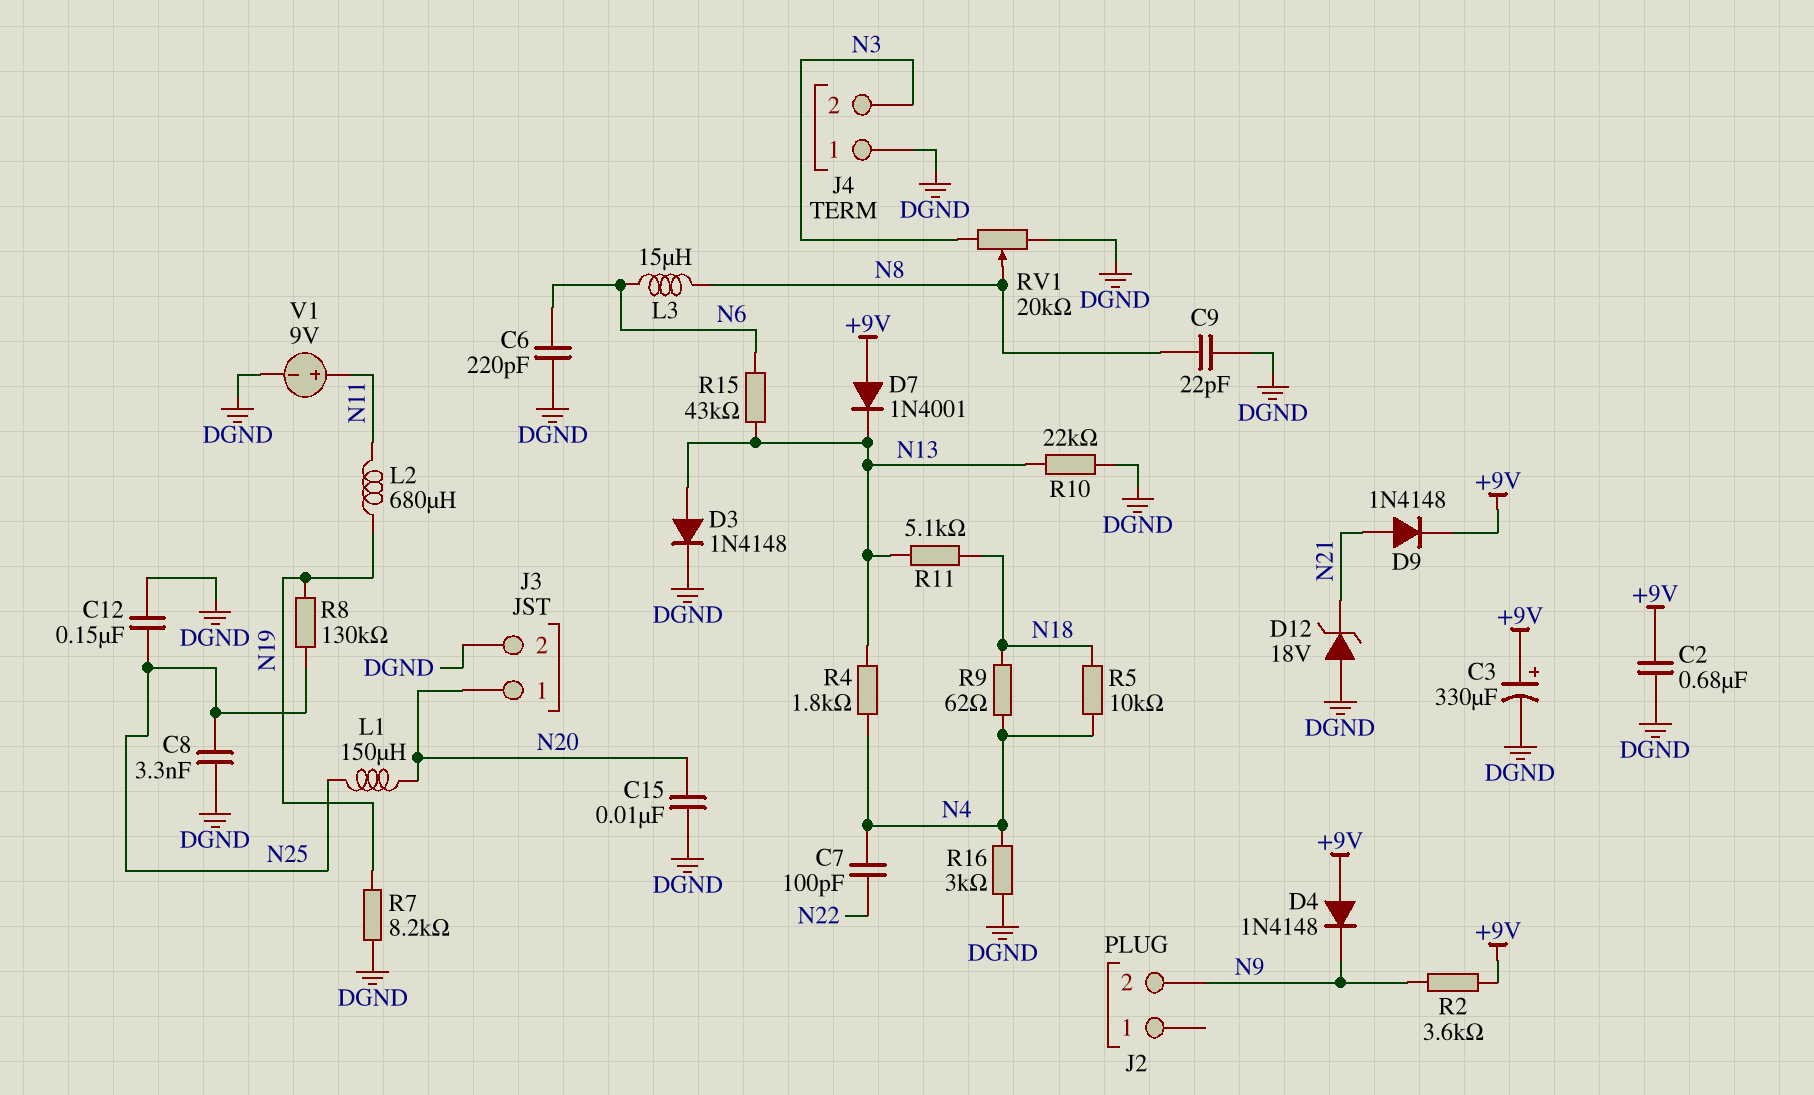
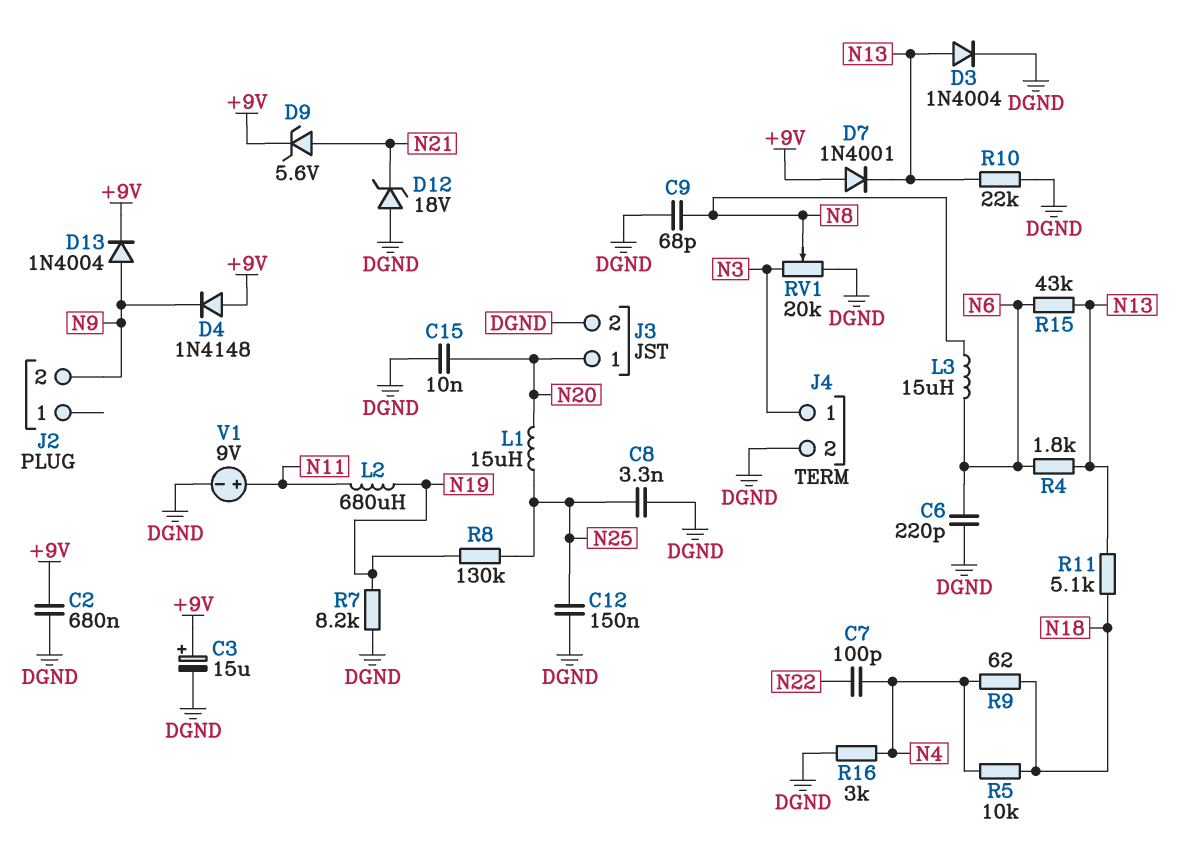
C3: 330uF (plus +9V, minus DGND) -> 15uF (plus +9V, minus DGND)
C9: 22pF (DGND, N8) -> 68pF (DGND, N8)
D3: diode 1N4148 (A N13, K DGND) -> diode 1N4004 (A N13, K DGND)
D9: diode 1N4148 (A N21, K +9V) -> zener 5.6V (A N21, K +9V)
D13: none -> diode 1N4004 (A N9, K +9V)
J4 pin 1: DGND -> N3
J4 pin 2: N3 -> DGND
L1: 150uH (N20, N25) -> 15uH (N20, N25)
R2: 3.6k (+9V, N9) -> none
R4: 1.8k (N4, N13) -> 1.8k (N6, N13)

